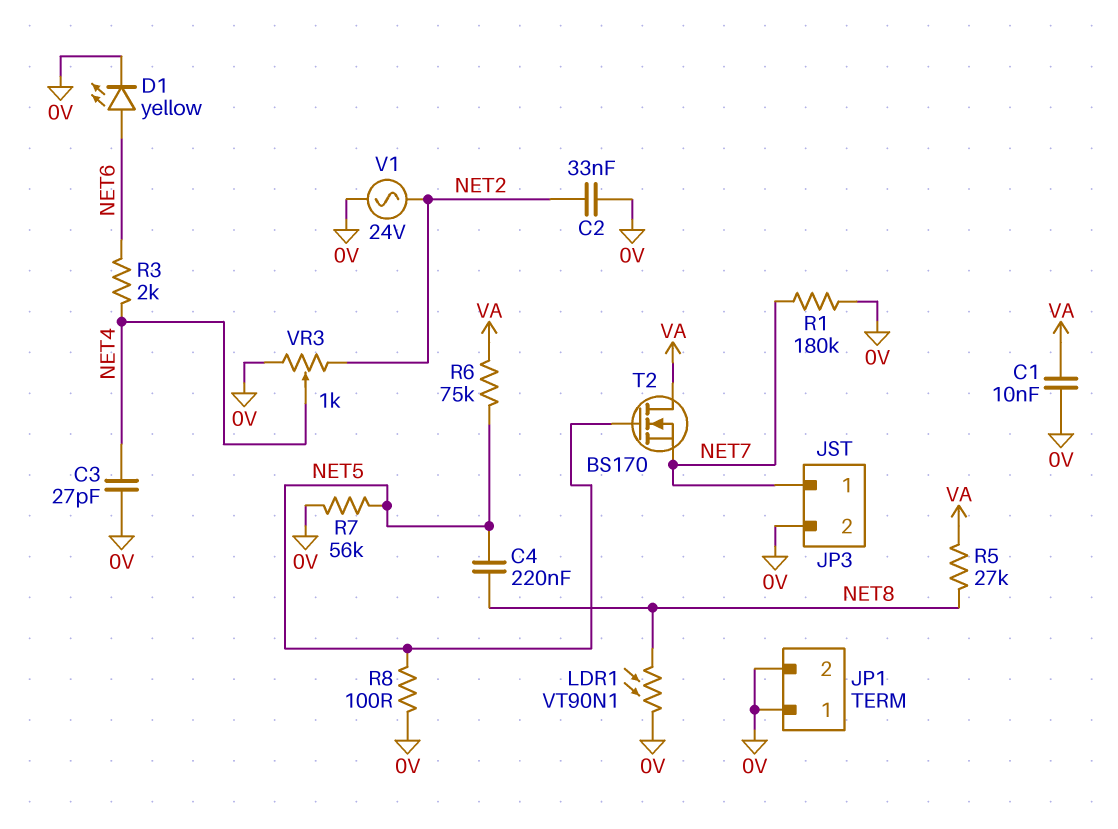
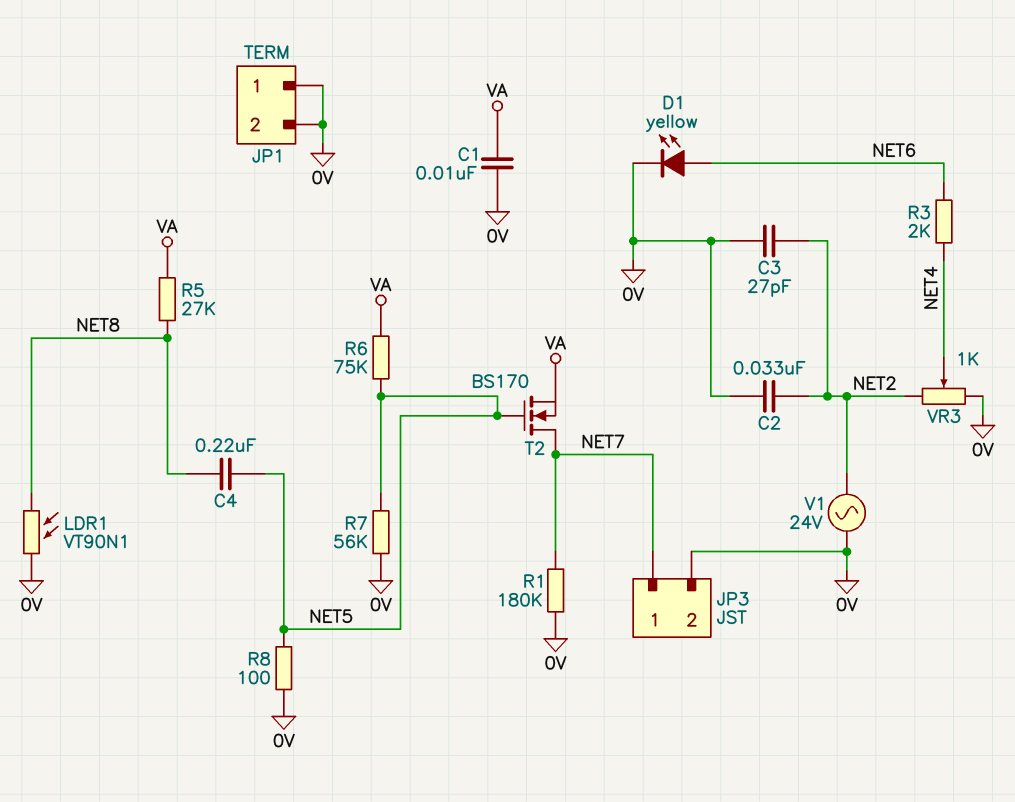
C3: 27pF (0V, NET4) -> 27pF (0V, NET2)
T2: NMOS BS170 (G NET5, D VA, S NET7) -> NMOS BS170 (G NET5, D NET7, S VA)

